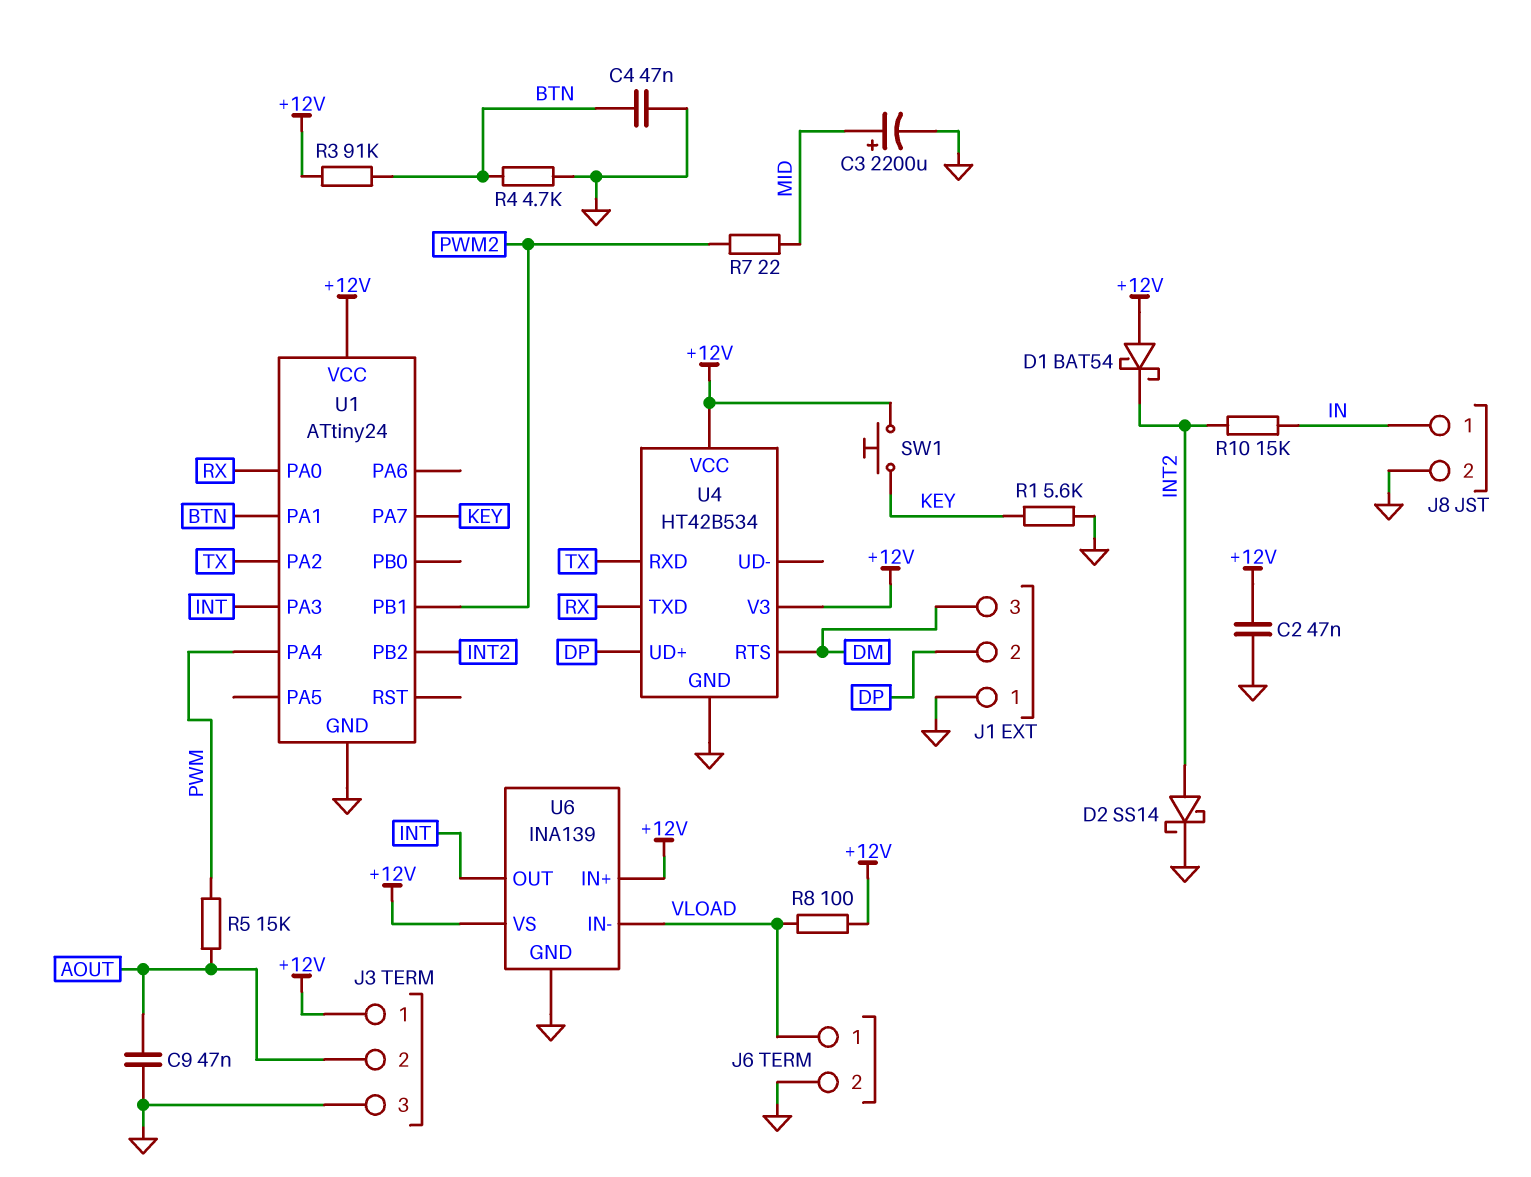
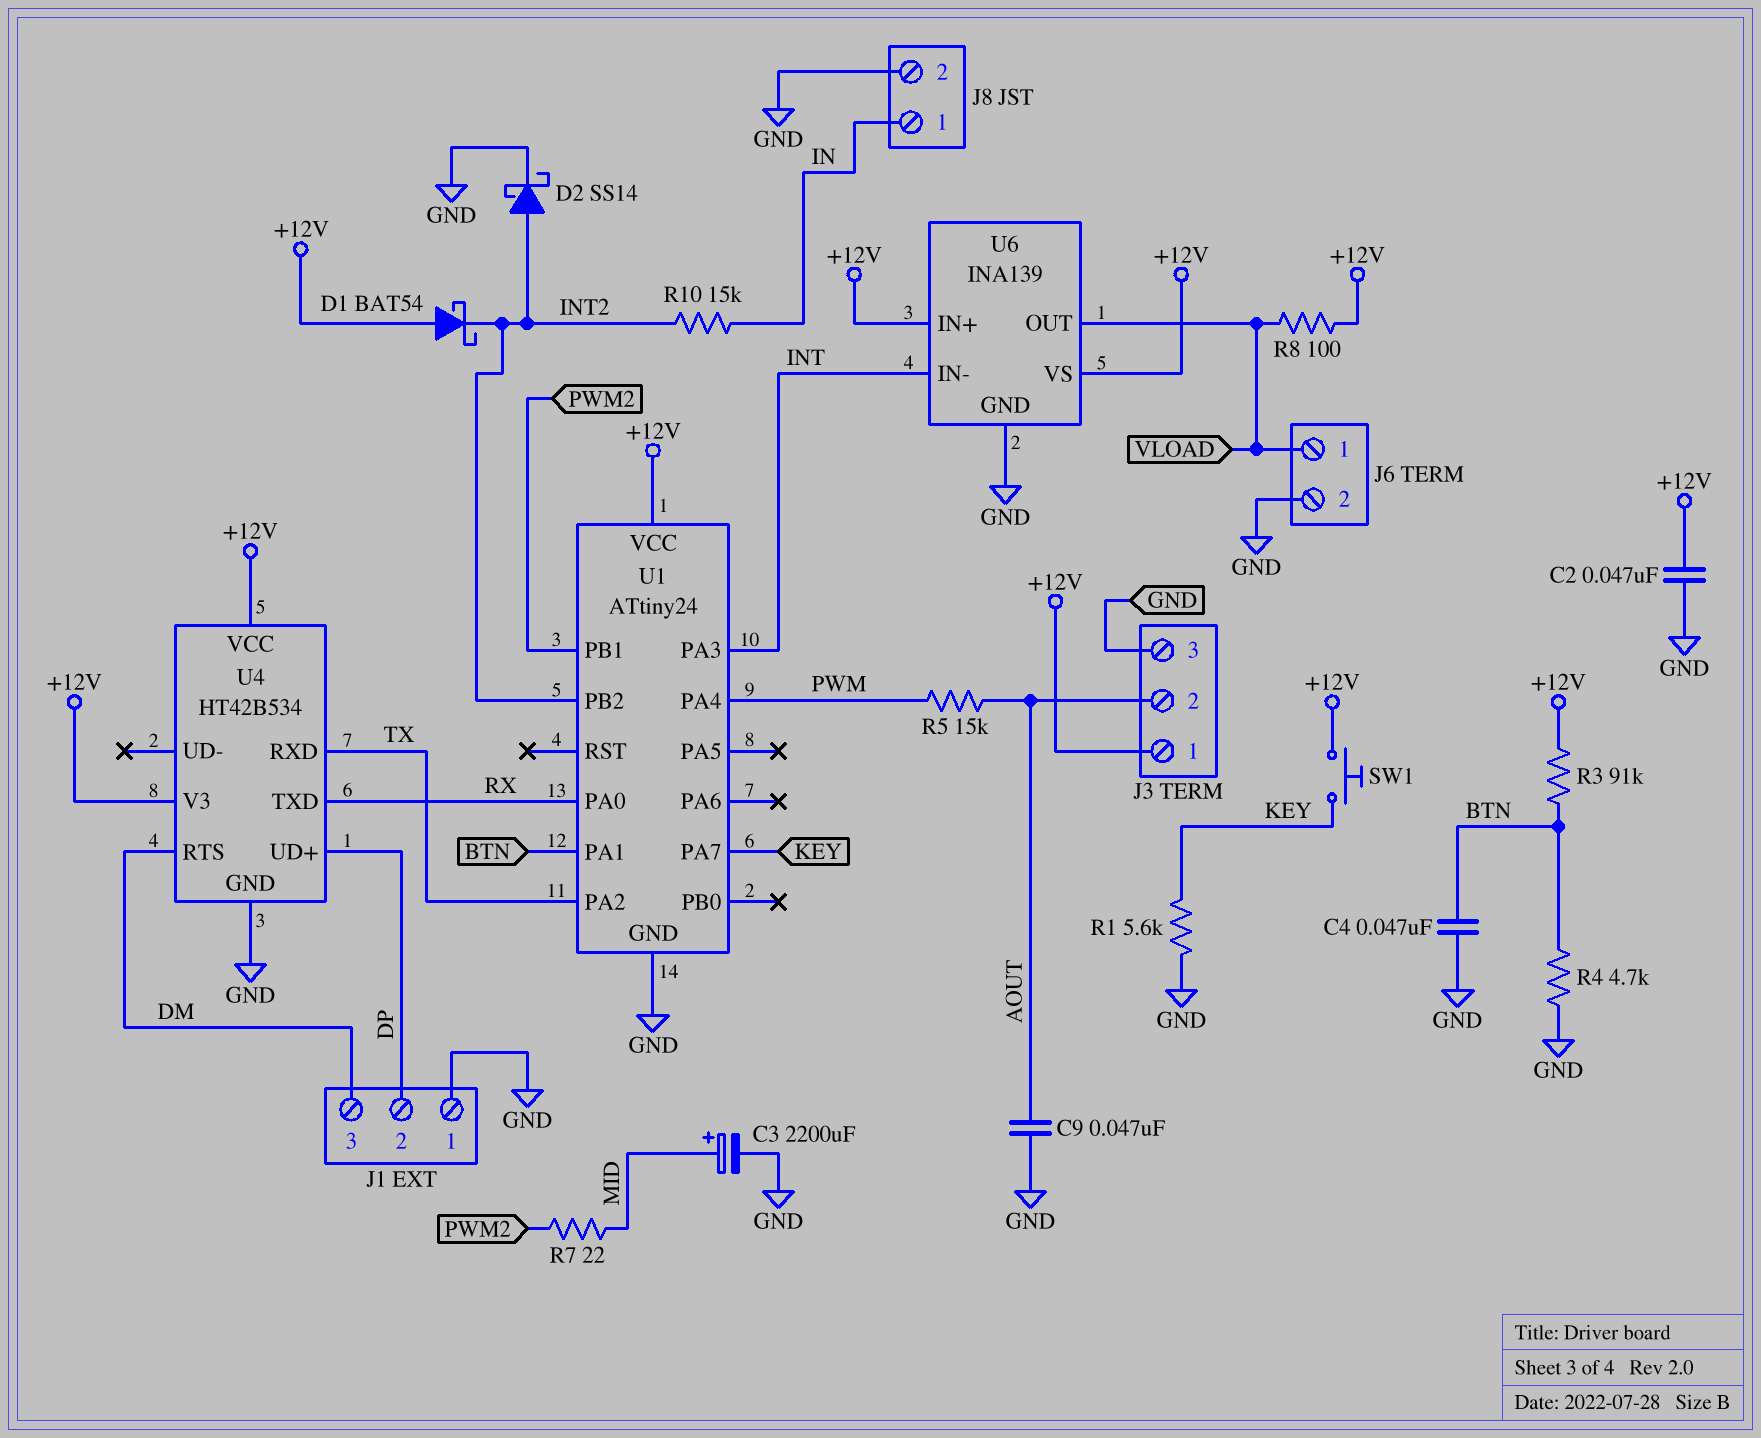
U6 pin IN-: VLOAD -> INT
U6 pin OUT: INT -> VLOAD

